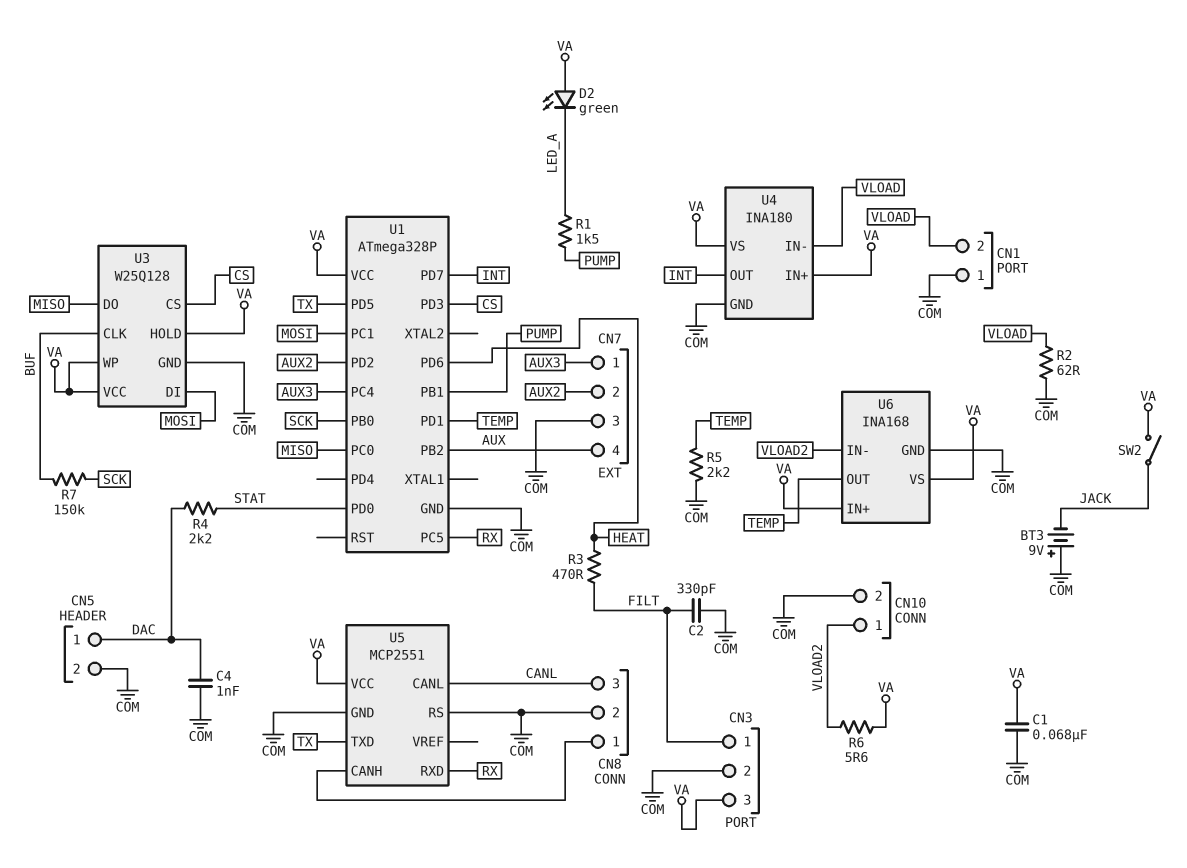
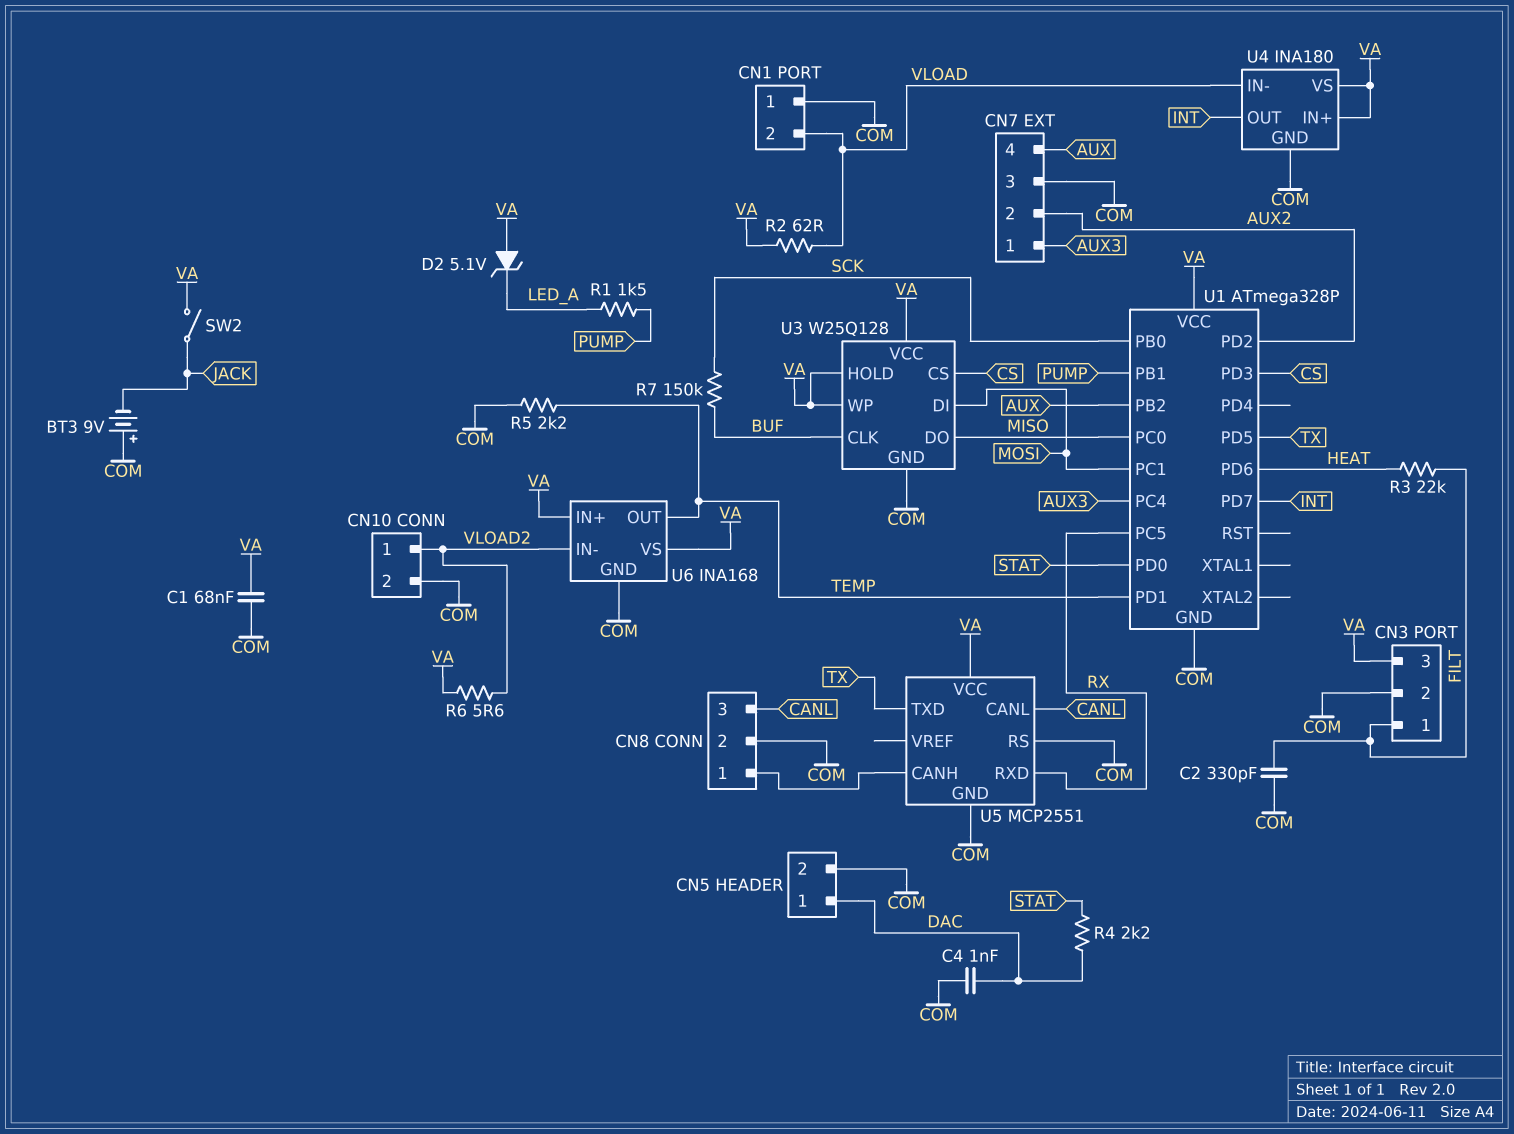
D2: LED green (A VA, K LED_A) -> zener 5.1V (A VA, K LED_A)
R2: 62 (COM, VLOAD) -> 62 (VA, VLOAD)
R3: 470 (FILT, HEAT) -> 22k (FILT, HEAT)

